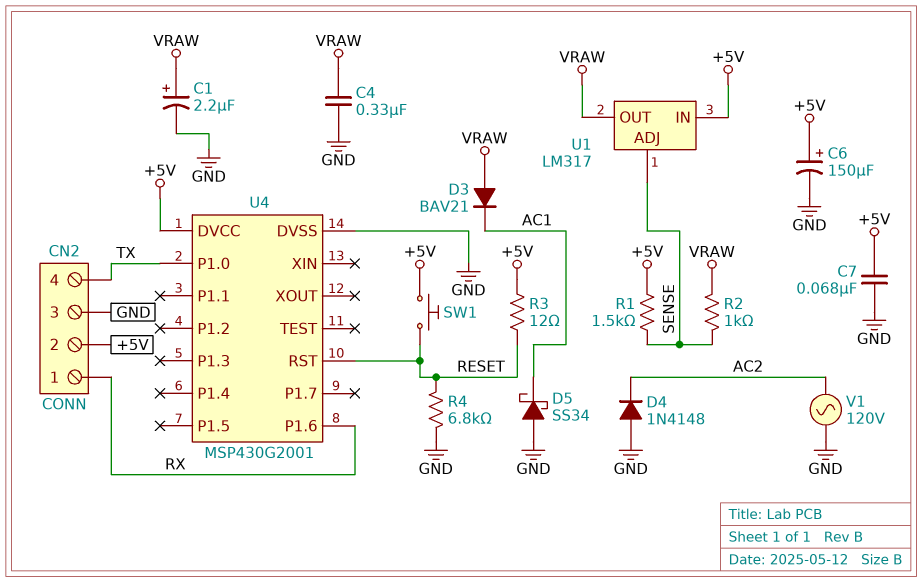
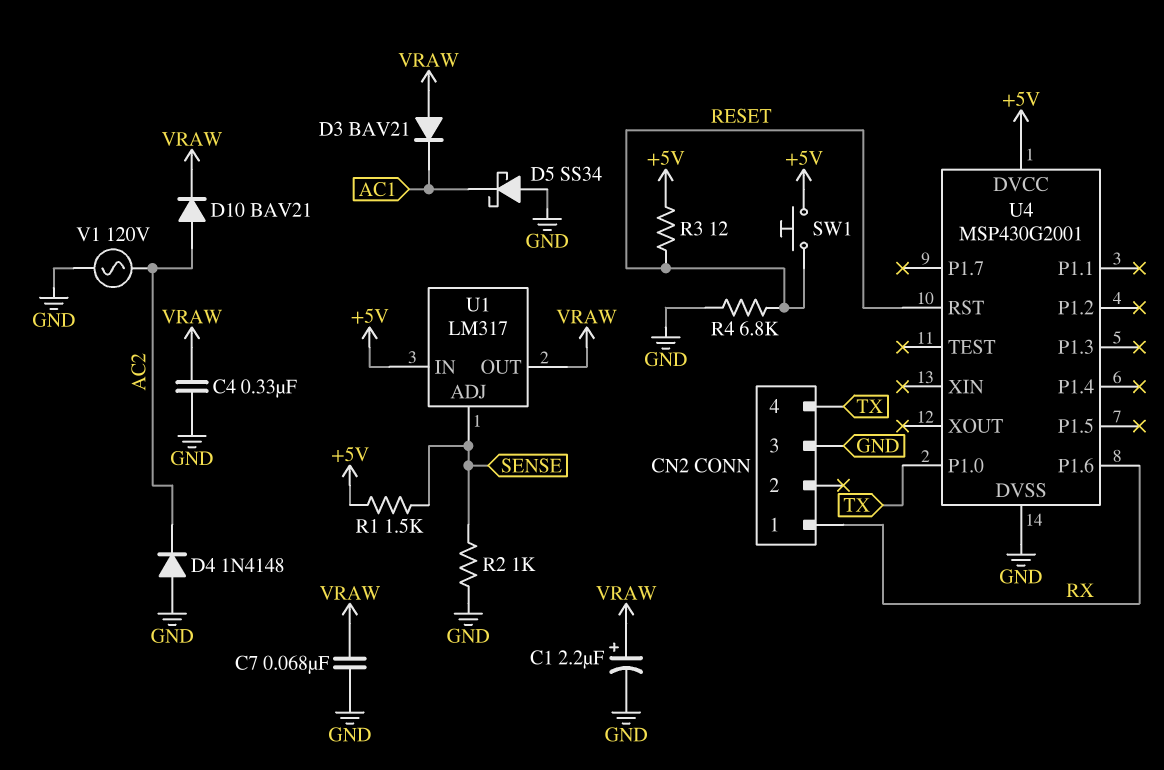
C6: 150uF (plus +5V, minus GND) -> none
C7: 68nF (+5V, GND) -> 68nF (GND, VRAW)
CN2 pin 2: +5V -> none
D10: none -> diode BAV21 (A AC2, K VRAW)
R2: 1k (SENSE, VRAW) -> 1k (GND, SENSE)

